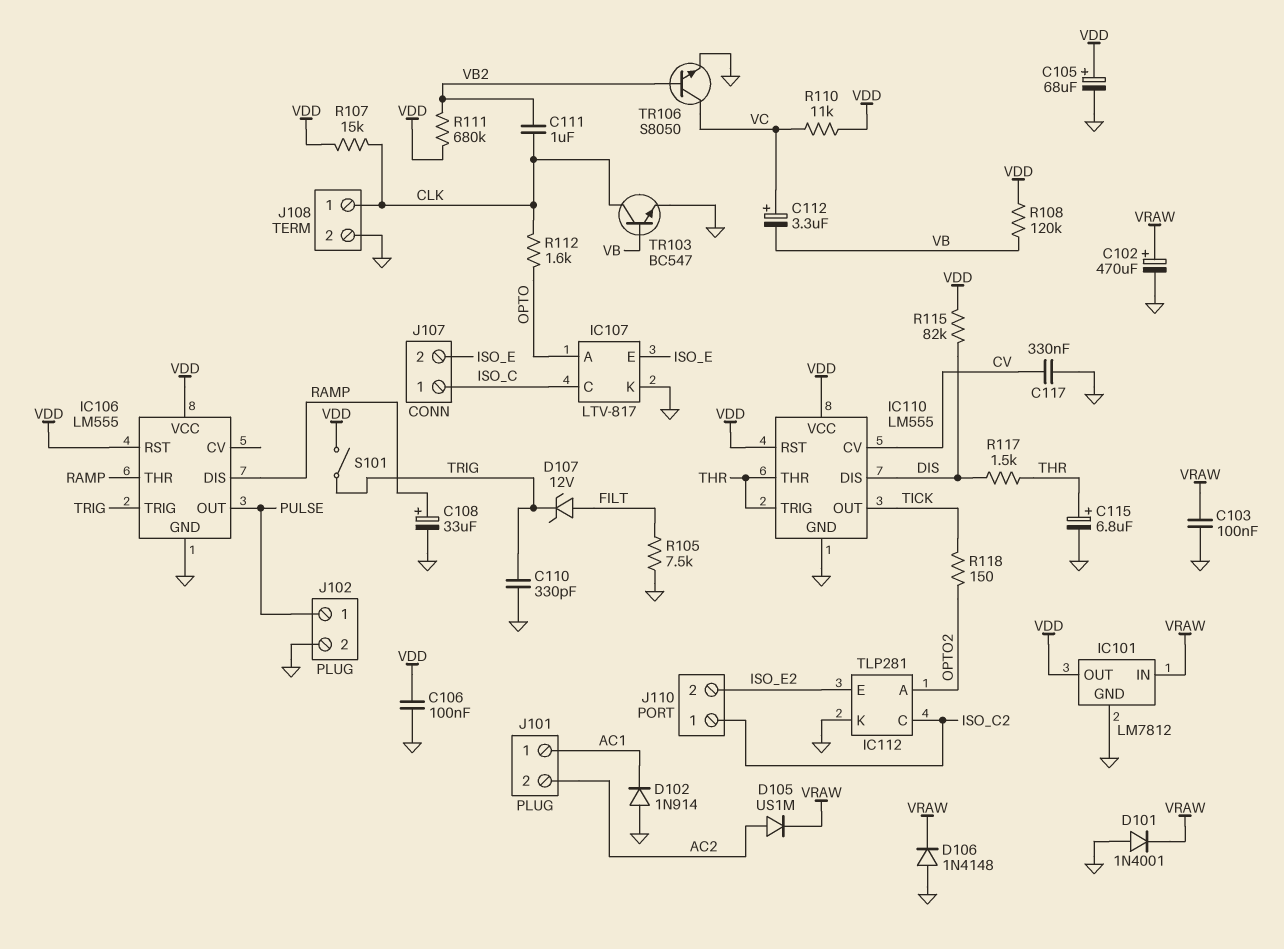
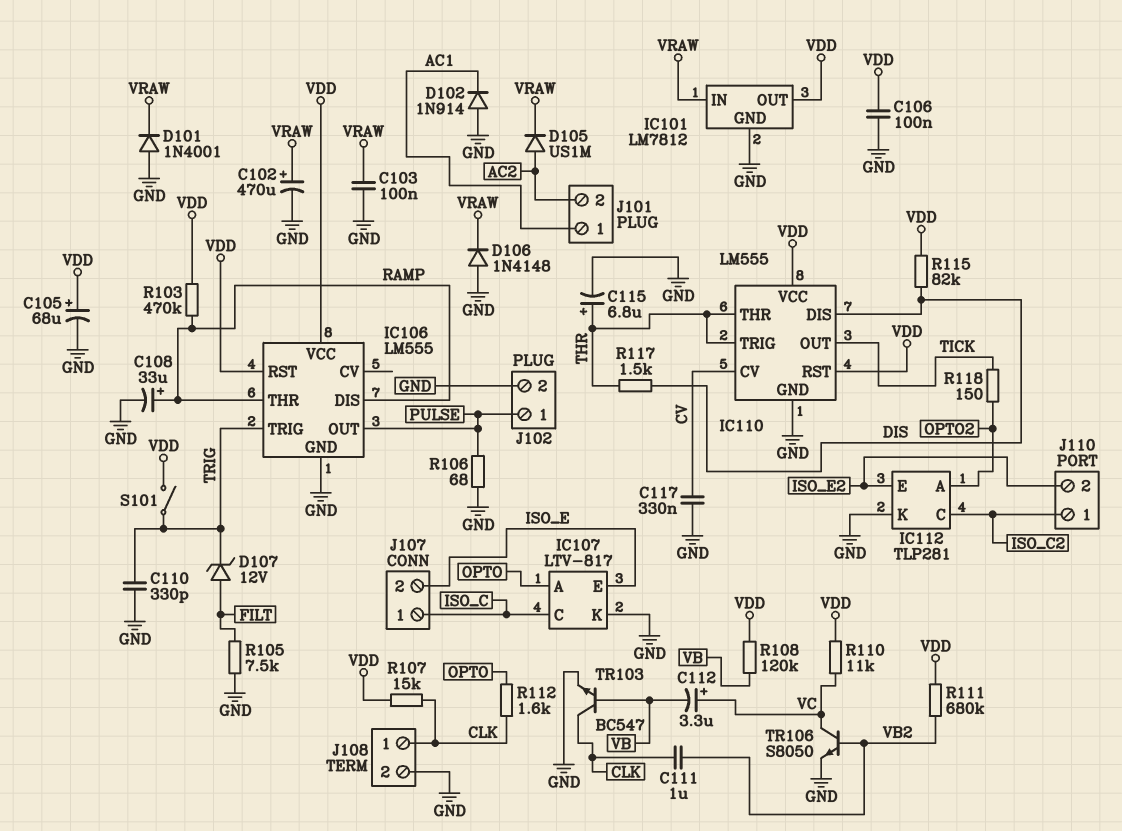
R103: none -> 470k (RAMP, VDD)
R106: none -> 68 (GND, PULSE)

